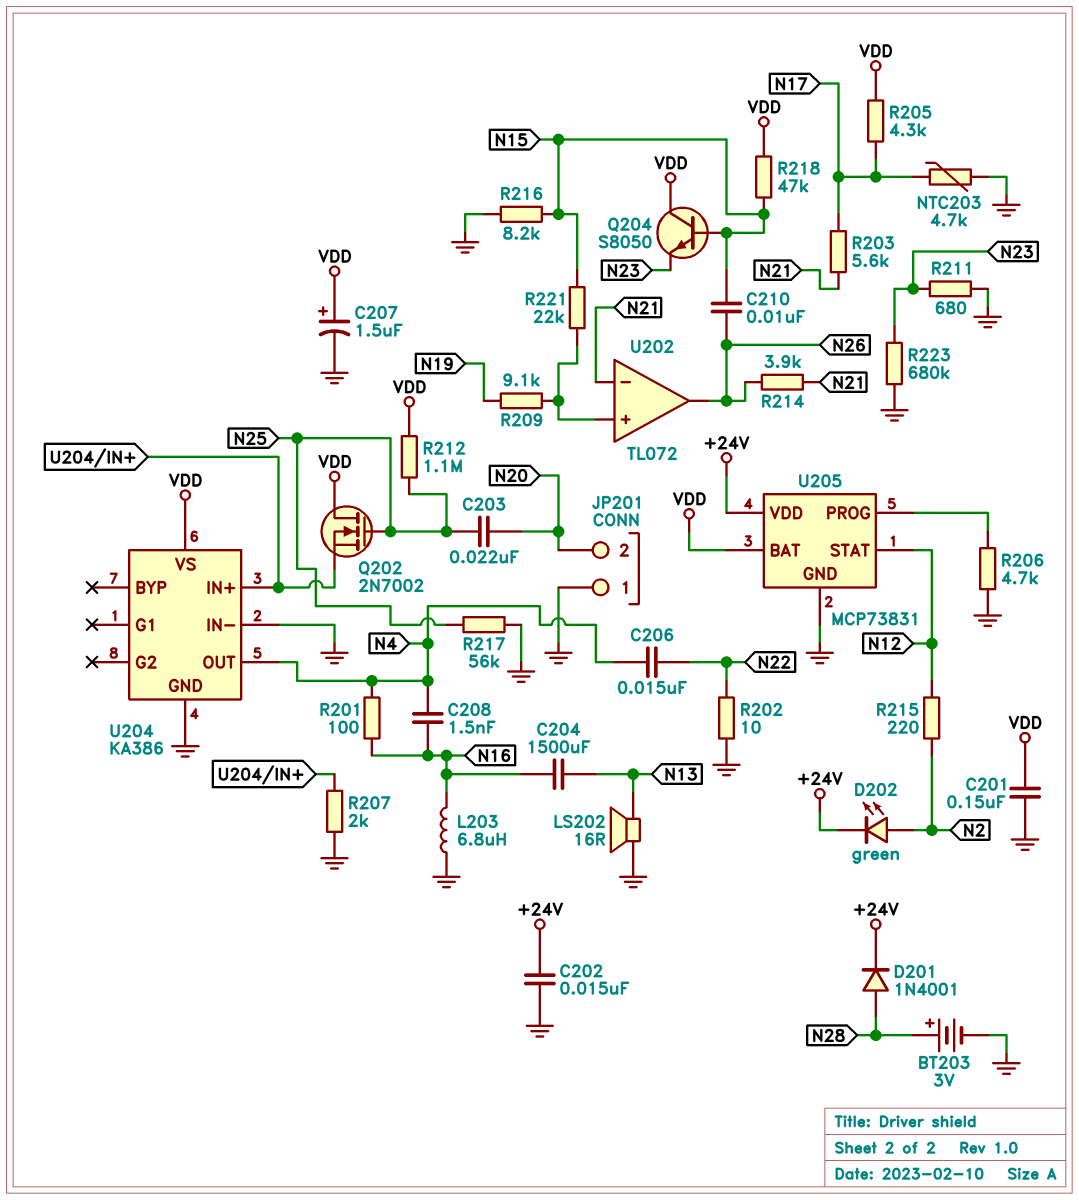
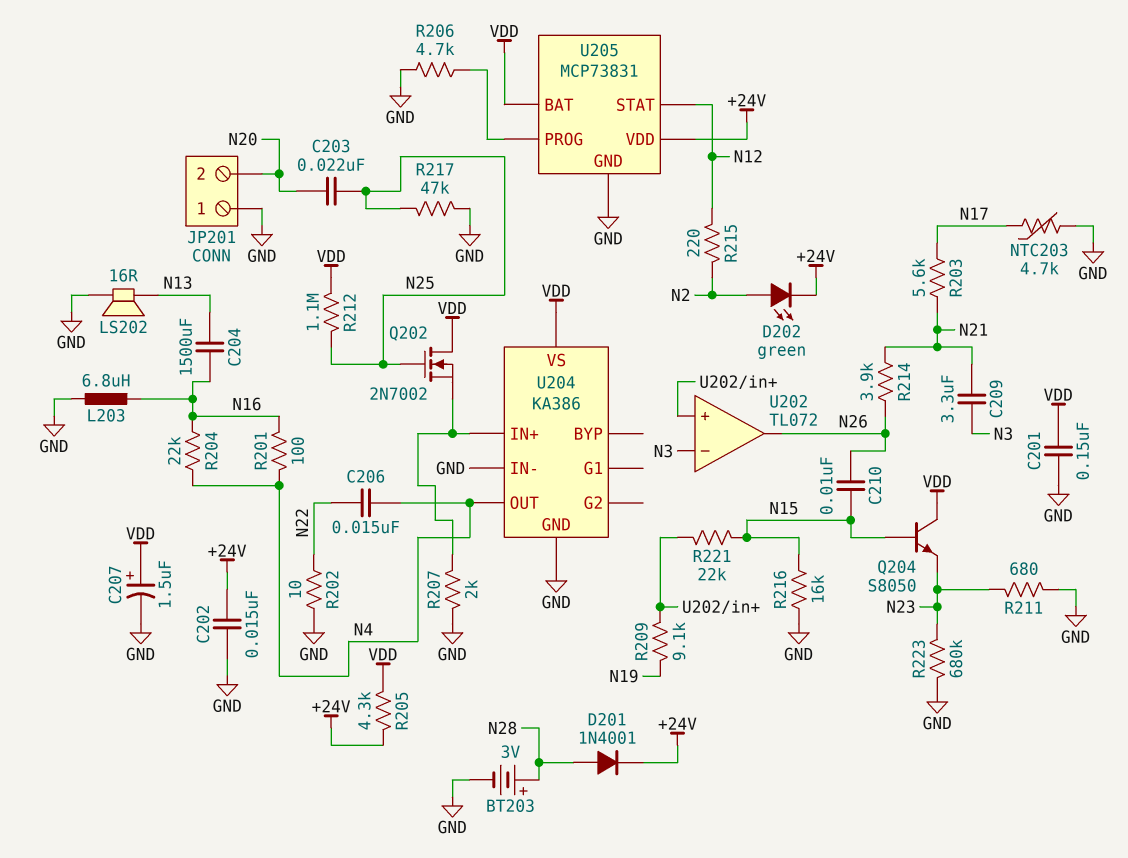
C208: 1.5nF (N4, N16) -> none
C209: none -> 3.3uF (N3, N21)
R204: none -> 22k (N4, N16)
R205: 4.3k (N17, VDD) -> 4.3k (+24V, VDD)
R216: 8.2k (GND, N15) -> 16k (GND, N15)
R217: 56k (GND, N25) -> 47k (GND, N25)
R218: 47k (N15, VDD) -> none
U202 pin in-: N21 -> N3

